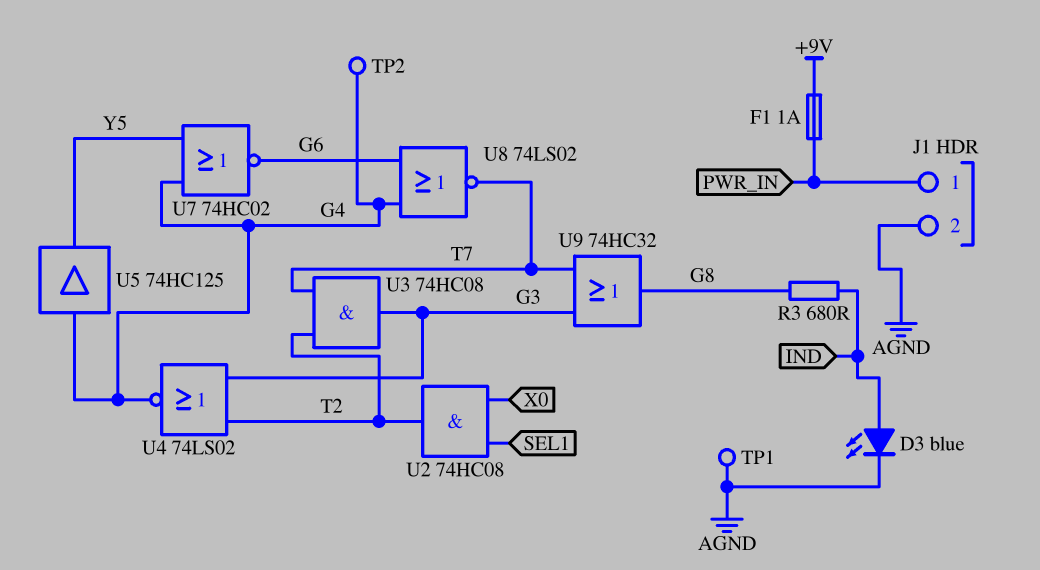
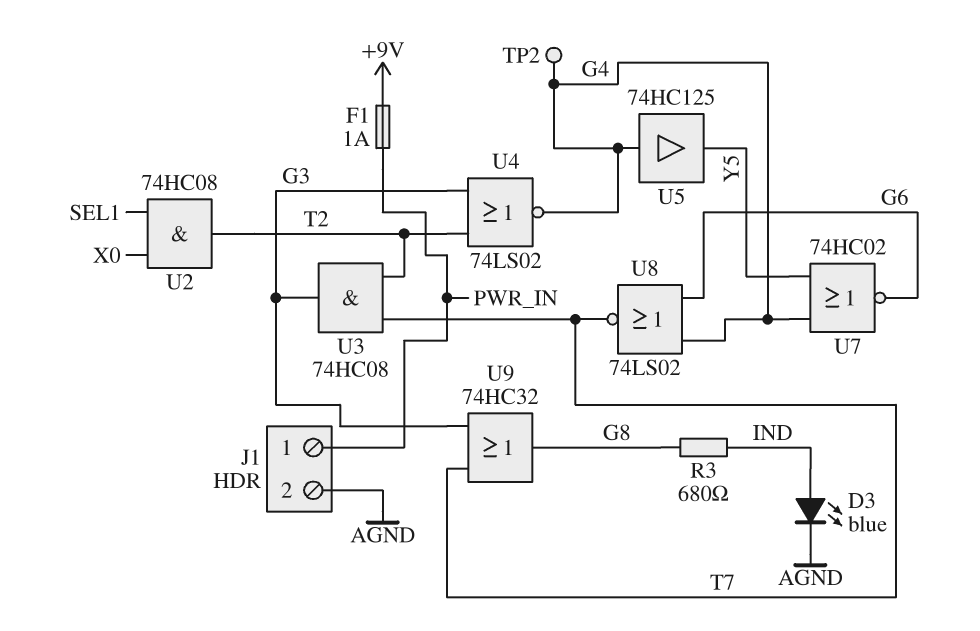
TP1: test point (AGND) -> none

